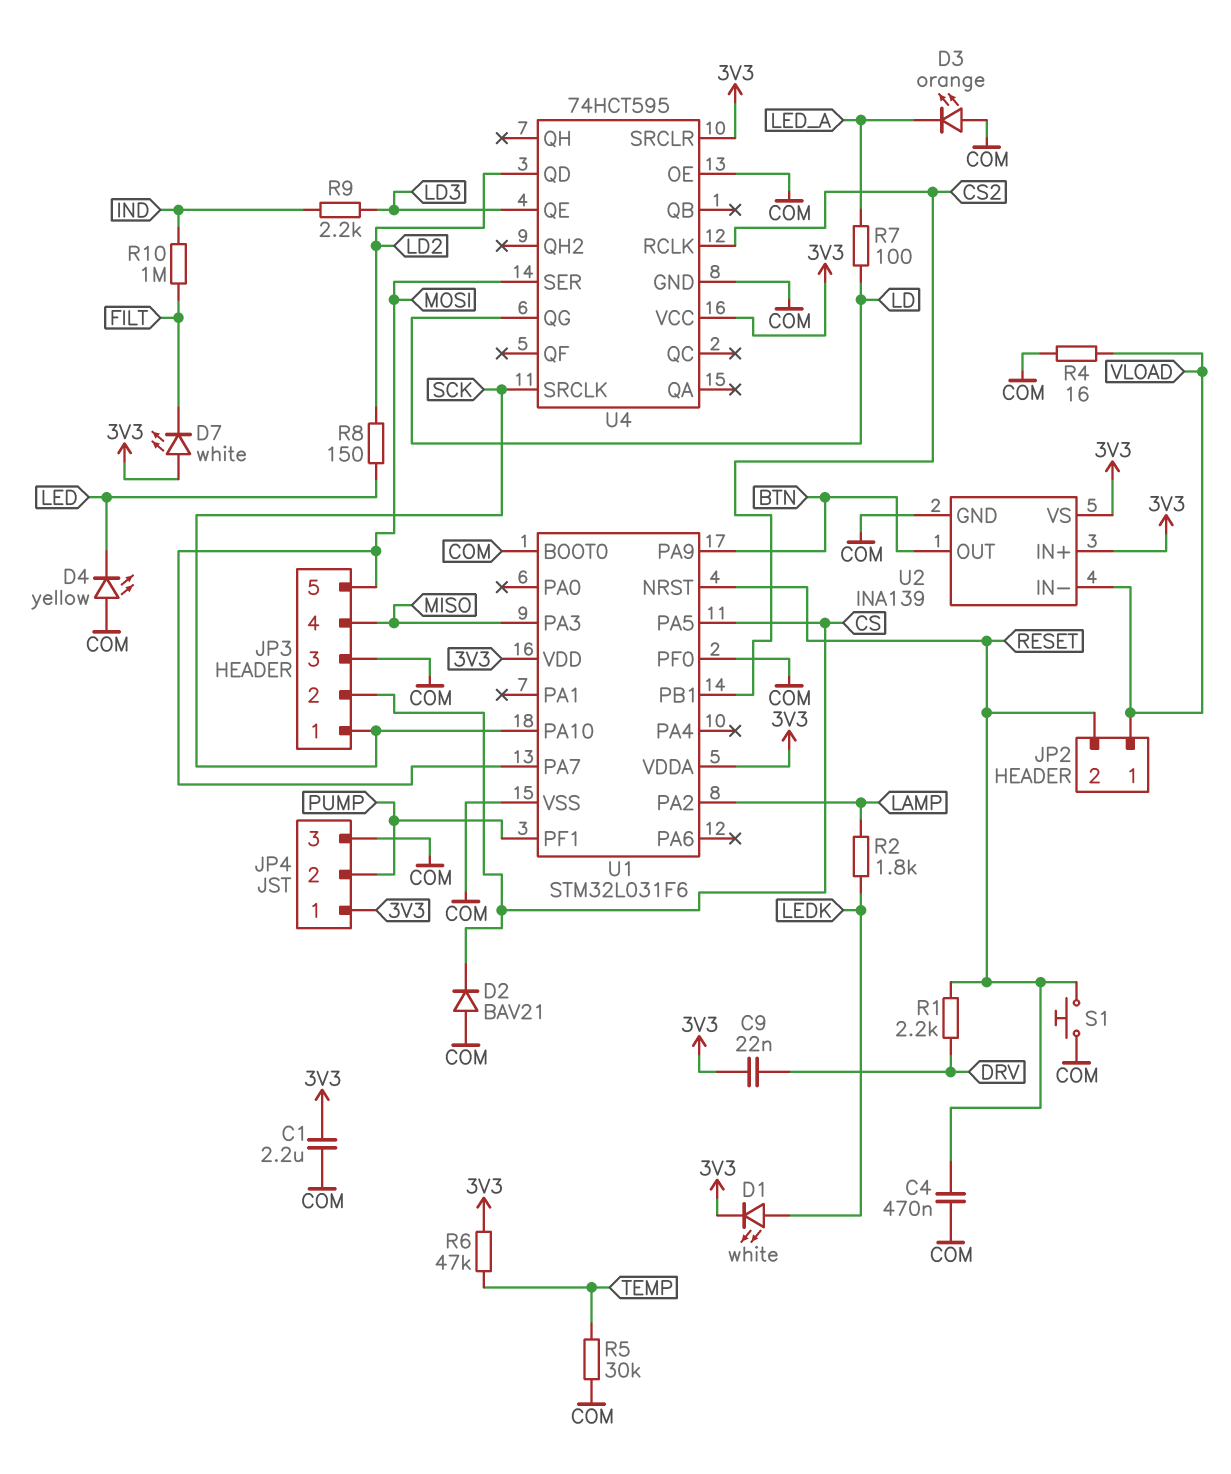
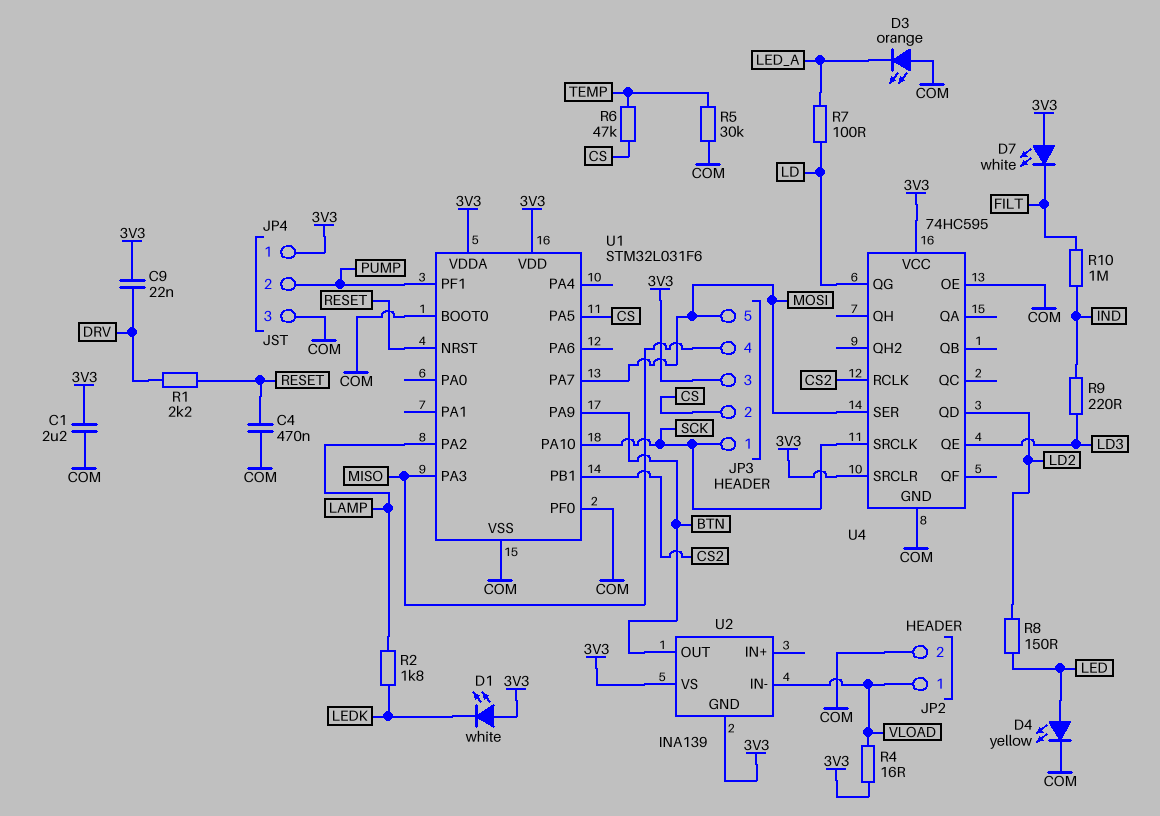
D1: LED white (A LEDK, K 3V3) -> LED white (A 3V3, K LEDK)
D2: diode BAV21 (A COM, K CS) -> none
D4: LED yellow (A COM, K LED) -> LED yellow (A LED, K COM)
JP2 pin 2: RESET -> COM
JP3 pin 3: COM -> 3V3
R4: 16 (COM, VLOAD) -> 16 (3V3, VLOAD)
R6: 47k (3V3, TEMP) -> 47k (CS, TEMP)
R9: 2.2k (IND, LD3) -> 220 (IND, LD3)
S1: button (COM, RESET) -> none
U2 pin GND: COM -> 3V3
U2 pin IN+: 3V3 -> none
U4: 74HCT595 -> 74HC595

